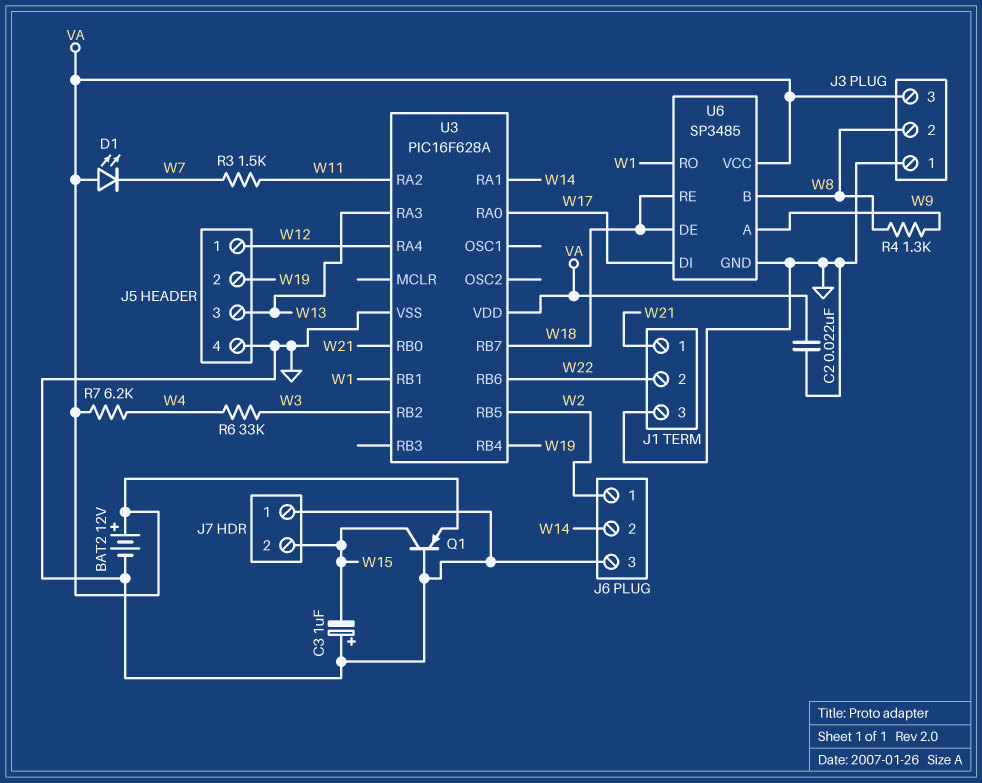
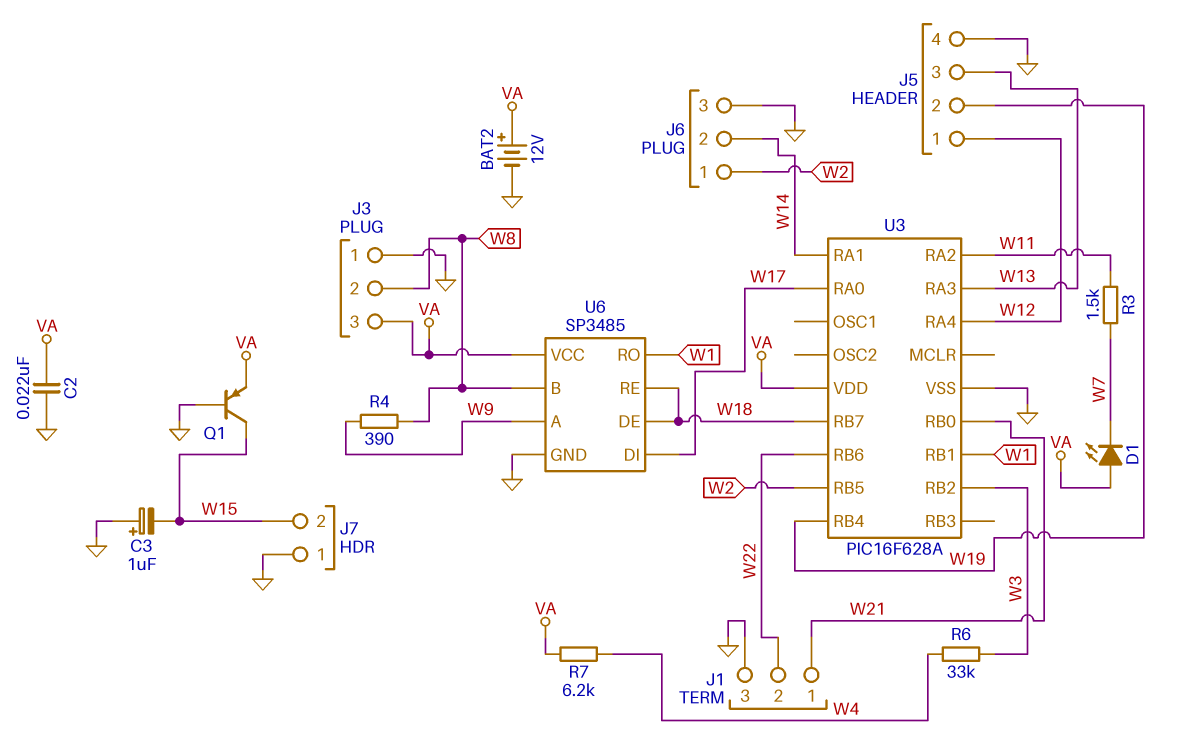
R4: 1.3k (W8, W9) -> 390 (W8, W9)

